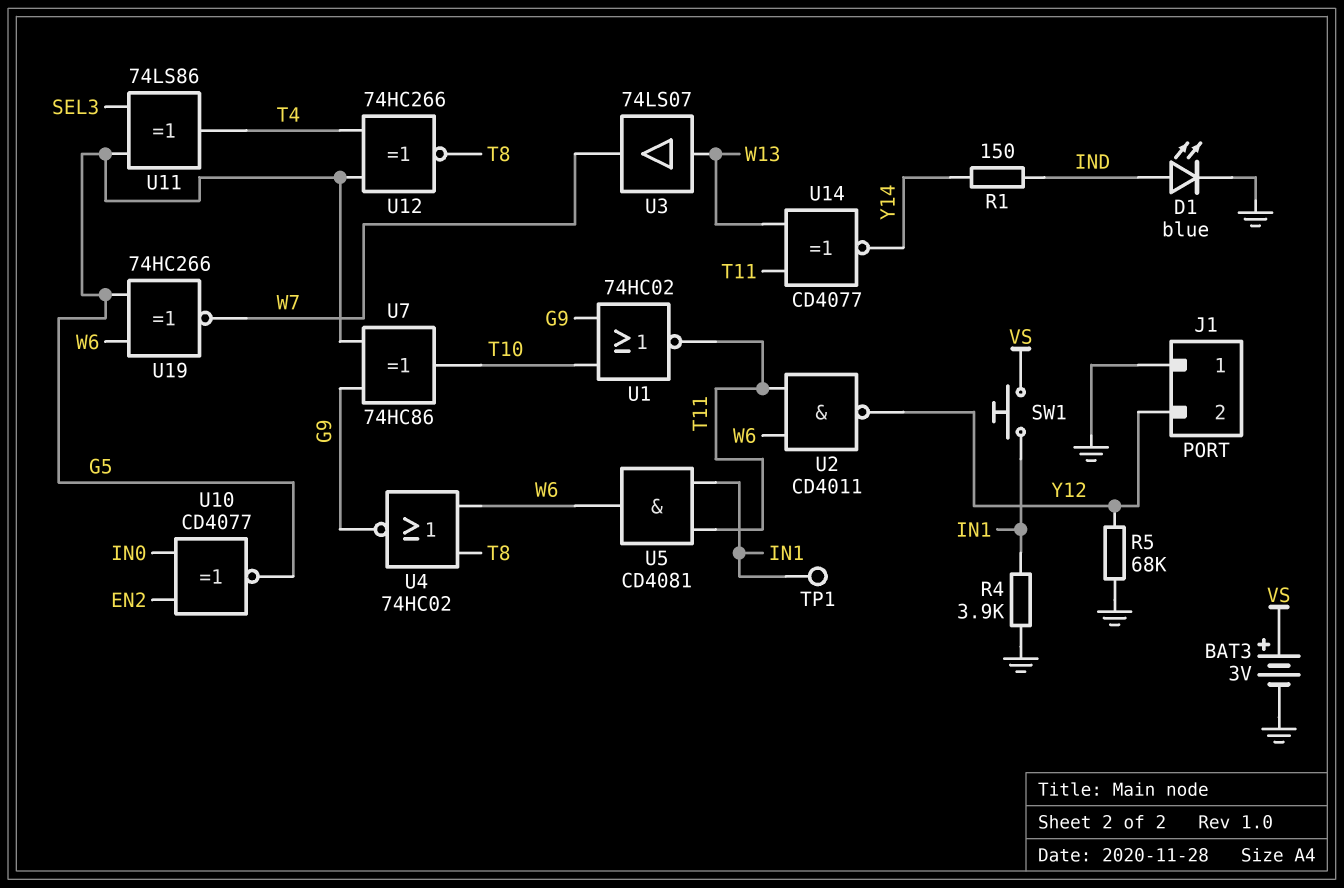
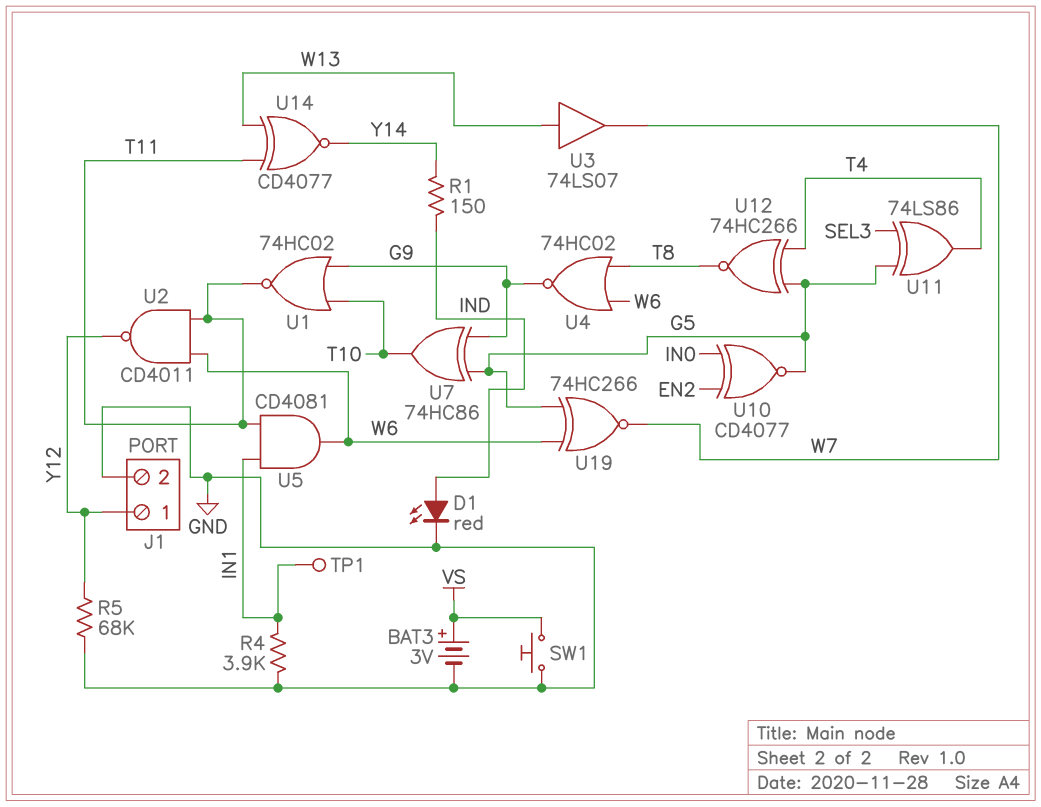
D1: LED blue (A IND, K GND) -> LED red (A IND, K GND)
J1 pin 1: GND -> Y12
J1 pin 2: Y12 -> GND
SW1: button (IN1, VS) -> button (GND, VS)

